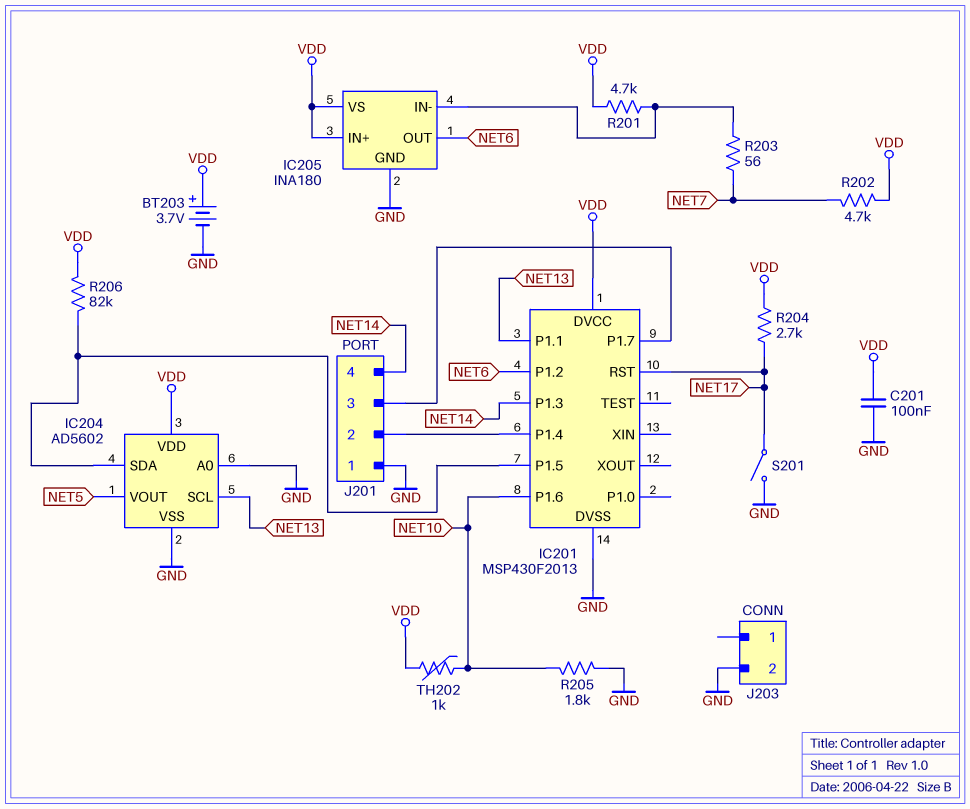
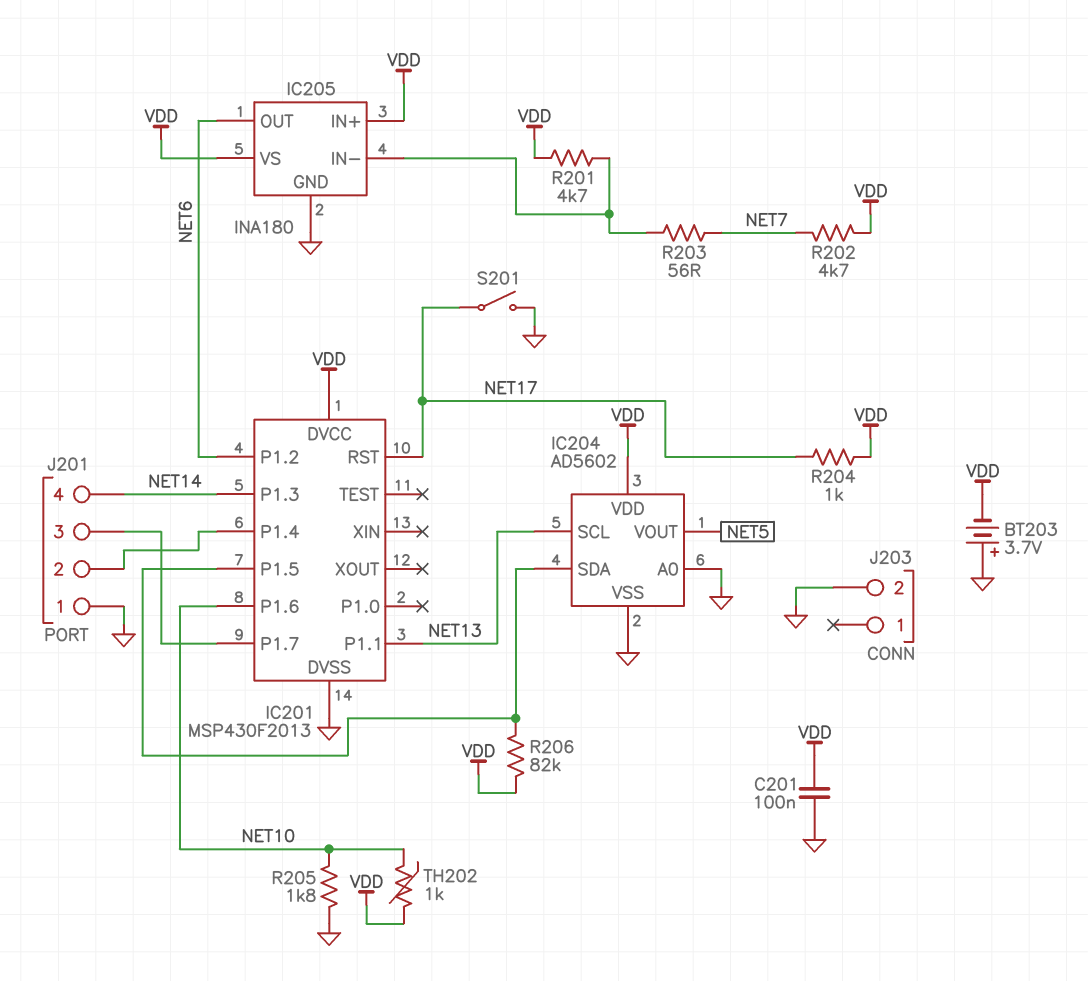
BT203: 3.7V (plus VDD, minus GND) -> 3.7V (plus GND, minus VDD)
R204: 2.7k (NET17, VDD) -> 1k (NET17, VDD)

